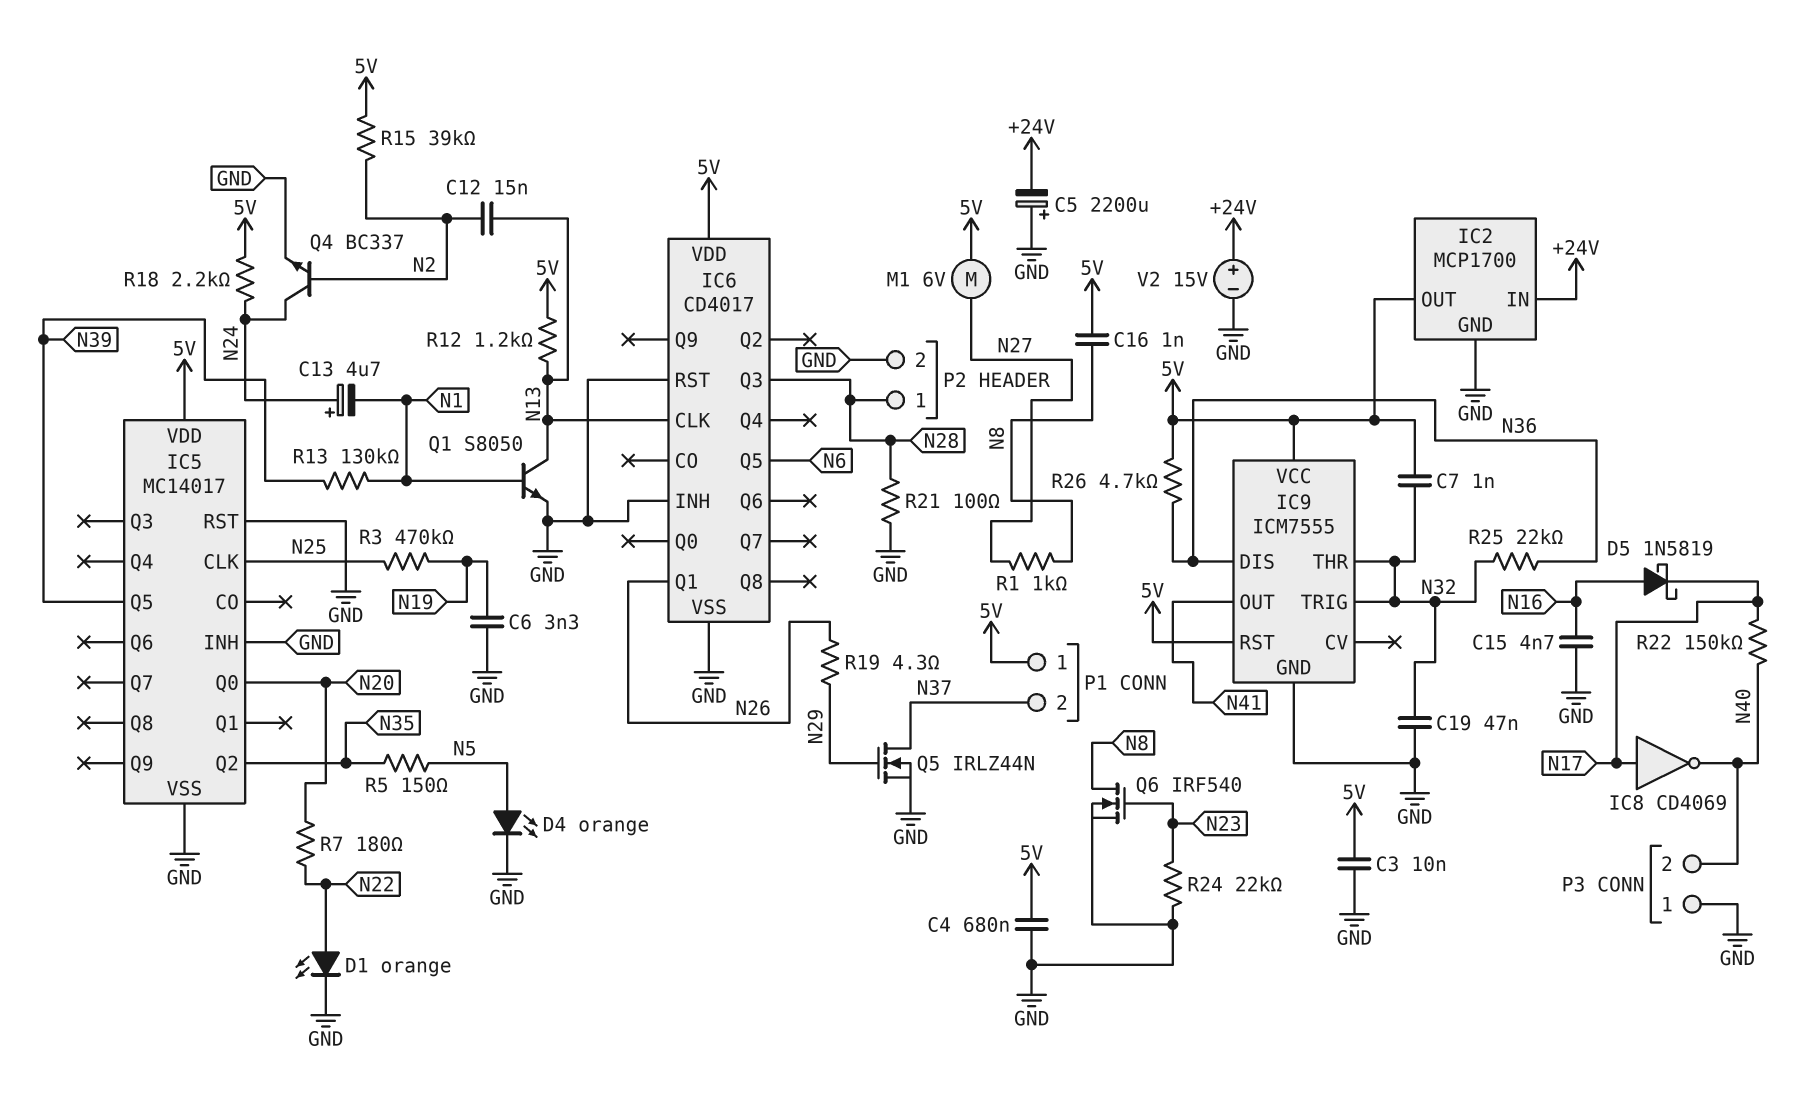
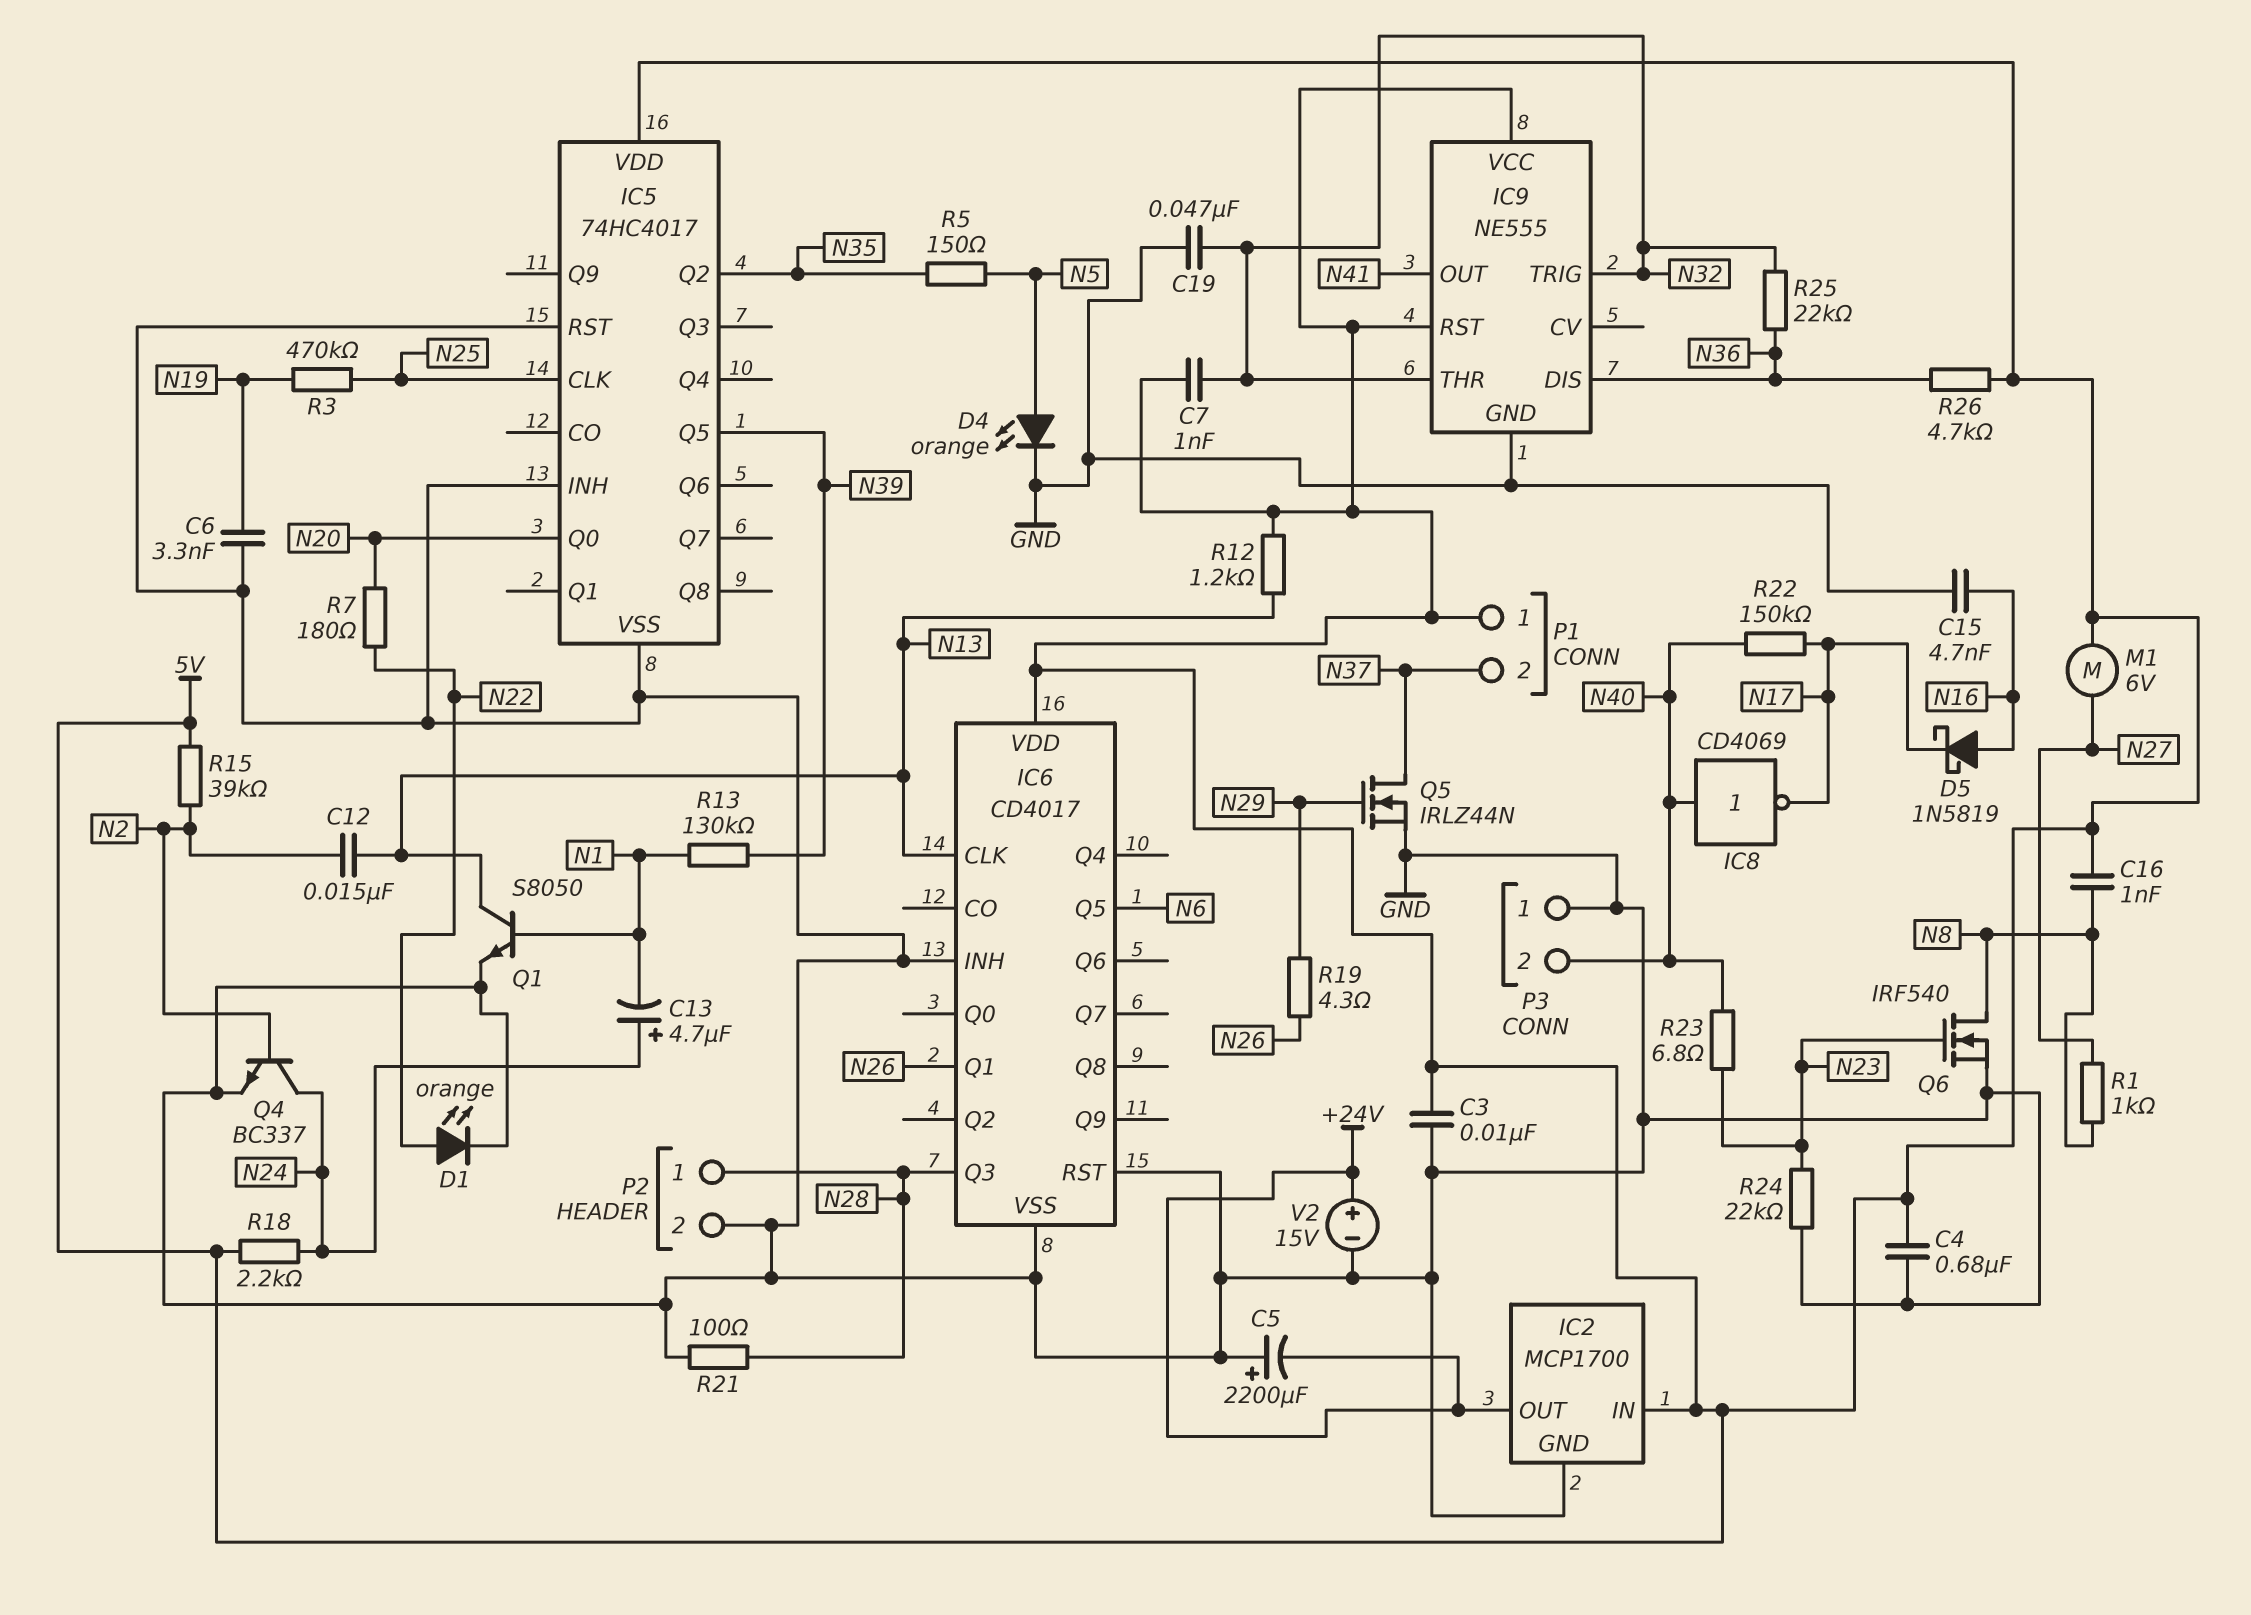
IC2 pin IN: +24V -> 5V
IC2 pin OUT: 5V -> +24V
IC5: MC14017 -> 74HC4017
IC8: NOT CD4069 (in N17, out N40) -> NOT CD4069 (in N40, out N17)
IC9: ICM7555 -> NE555
R23: none -> 6.8 (N23, N40)

